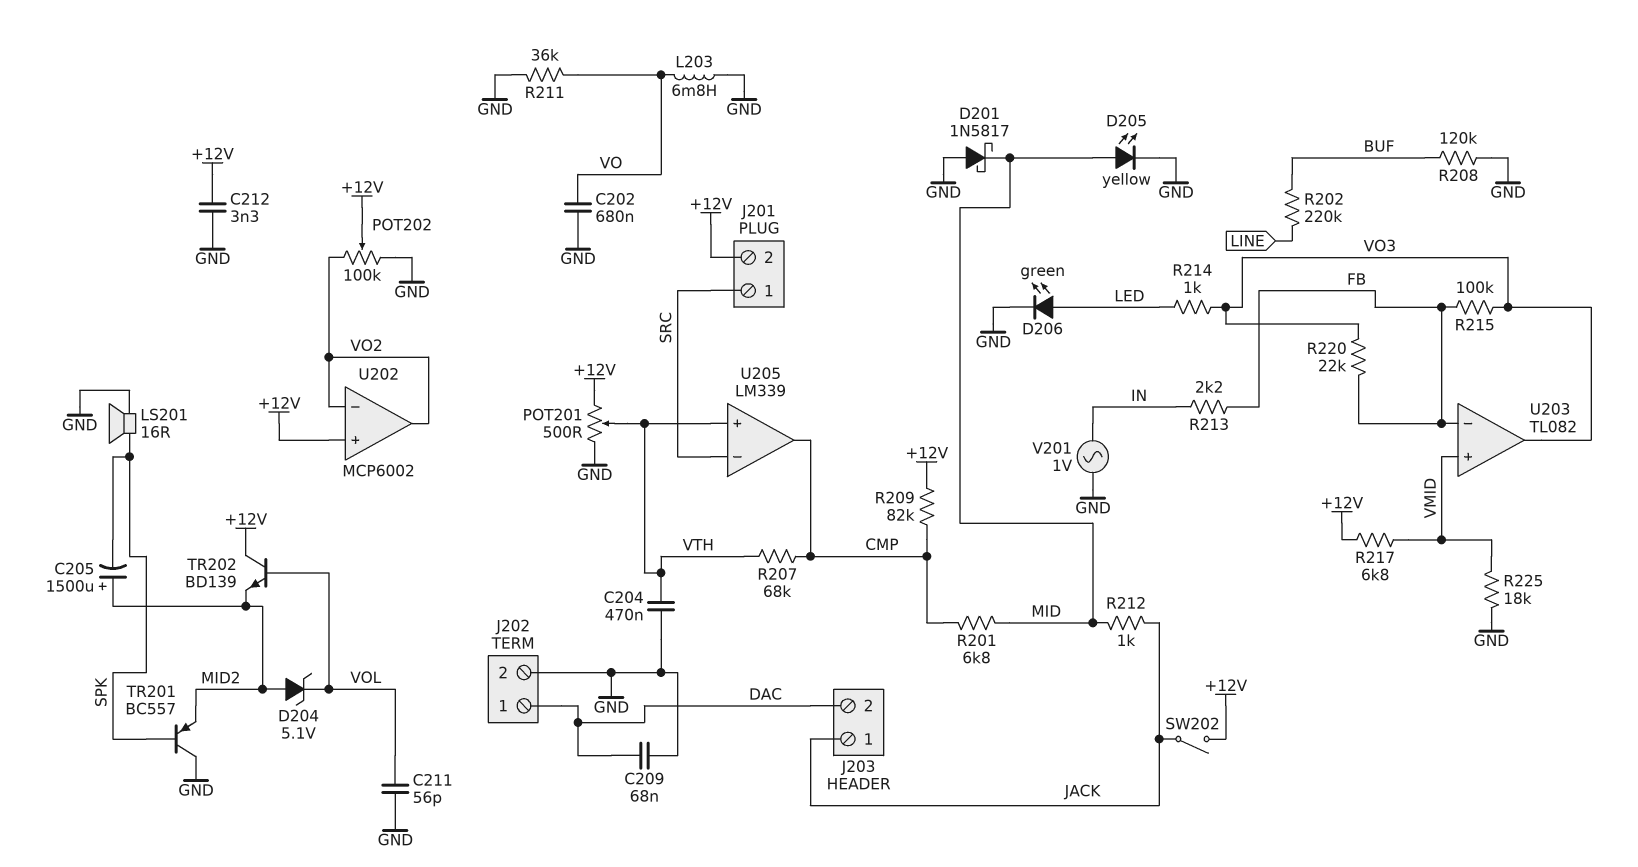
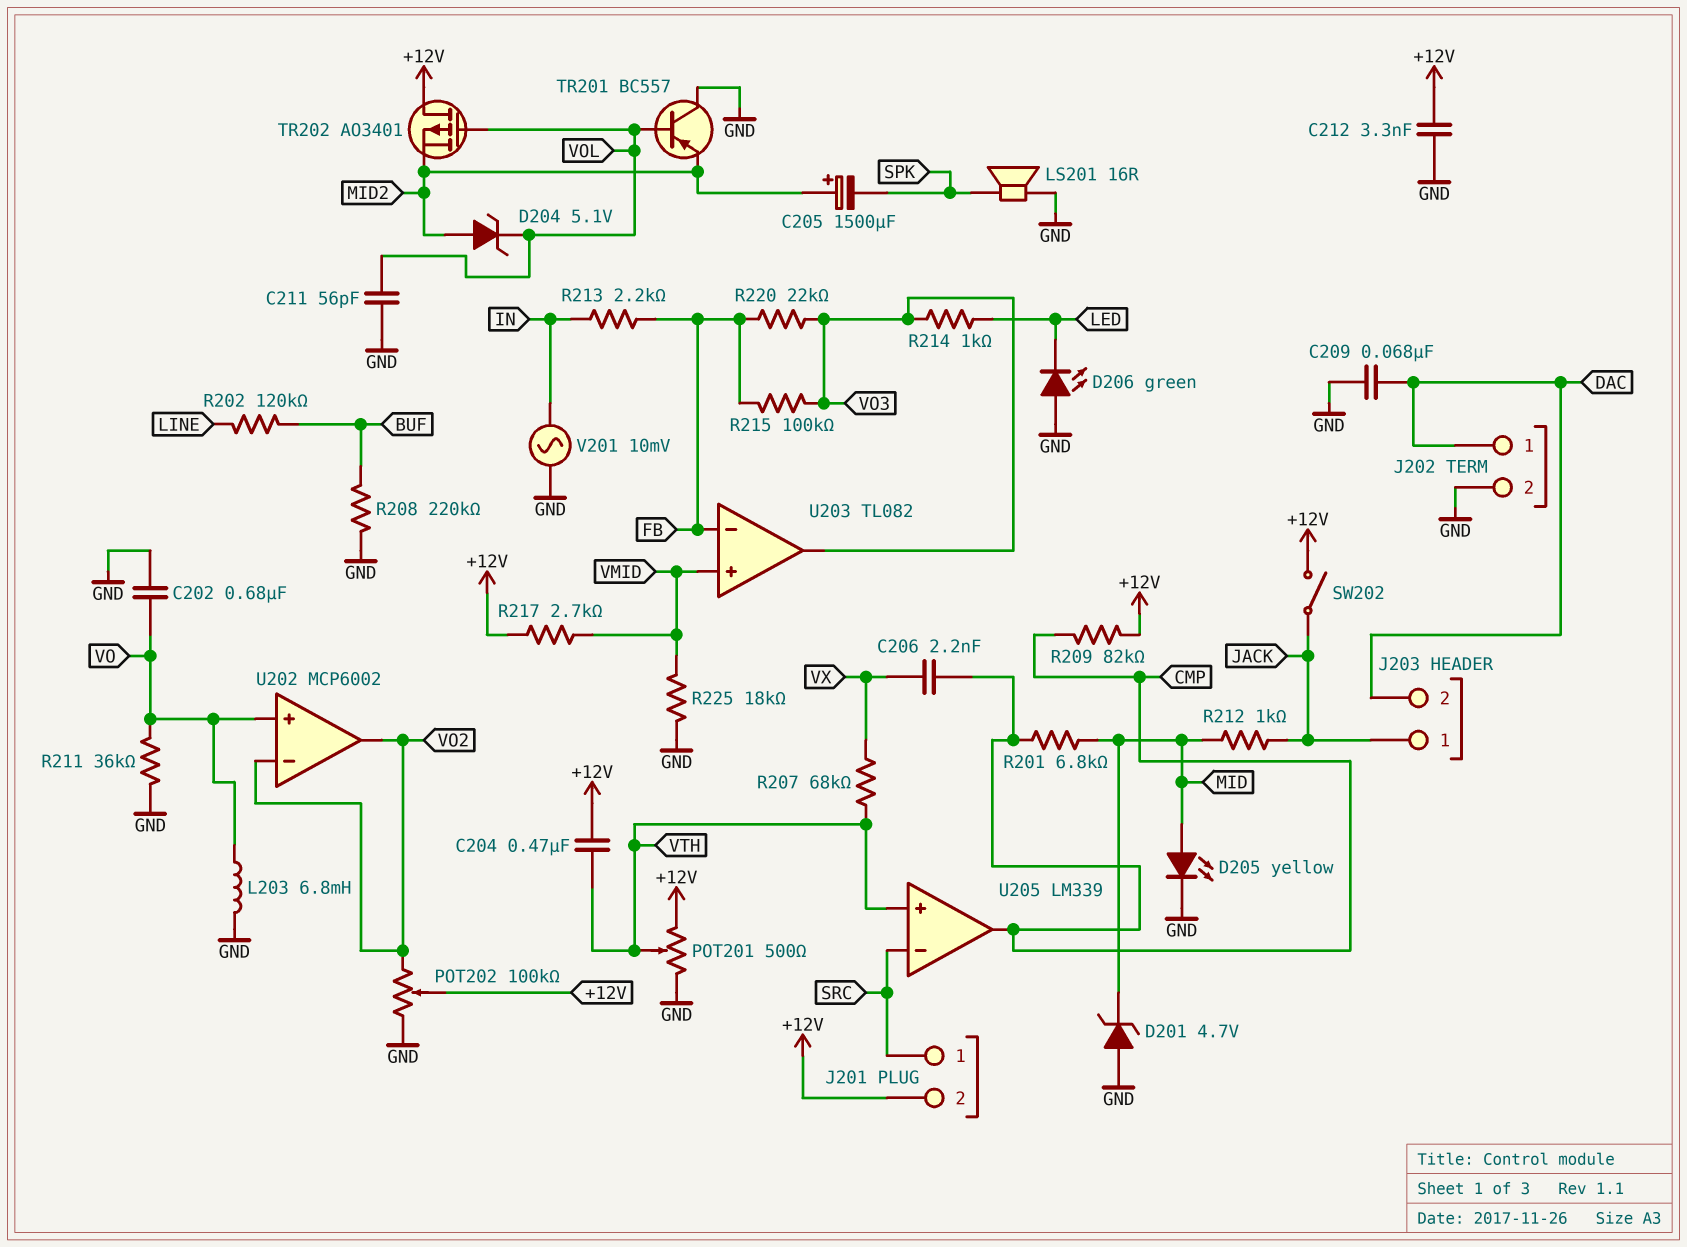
C204: 470nF (GND, VTH) -> 470nF (+12V, VTH)
C206: none -> 2.2nF (CMP, VX)
D201: schottky 1N5817 (A GND, K MID) -> zener 4.7V (A GND, K MID)
D206: LED green (A LED, K GND) -> LED green (A GND, K LED)
R202: 220k (BUF, LINE) -> 120k (BUF, LINE)
R207: 68k (CMP, VTH) -> 68k (VTH, VX)
R208: 120k (BUF, GND) -> 220k (BUF, GND)
R217: 6.8k (+12V, VMID) -> 2.7k (+12V, VMID)
TR201: PNP BC557 (B SPK, C GND, E MID2) -> PNP BC557 (B VOL, C GND, E MID2)
TR202: NPN BD139 (B VOL, C +12V, E MID2) -> PMOS AO3401 (G VOL, D +12V, S MID2)
U202 pin in+: +12V -> VO
V201: AC 1V (GND, IN) -> AC 10mV (GND, IN)

